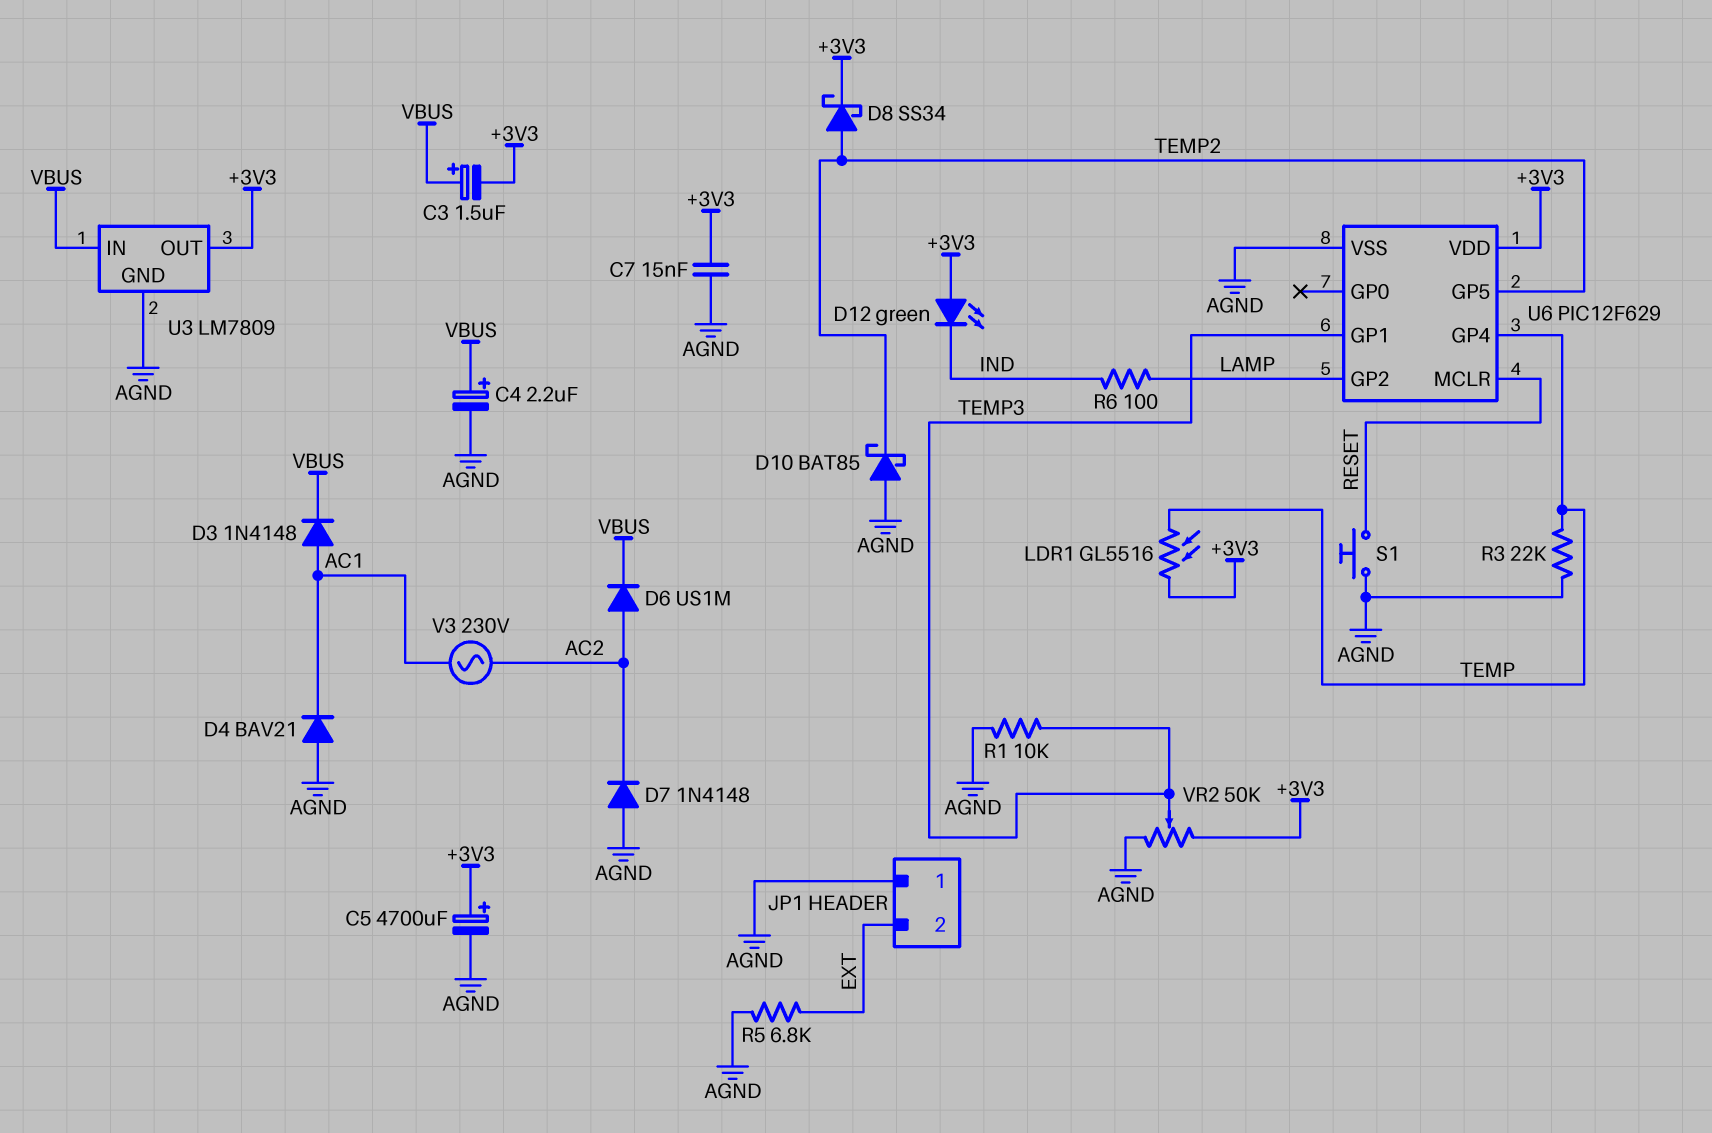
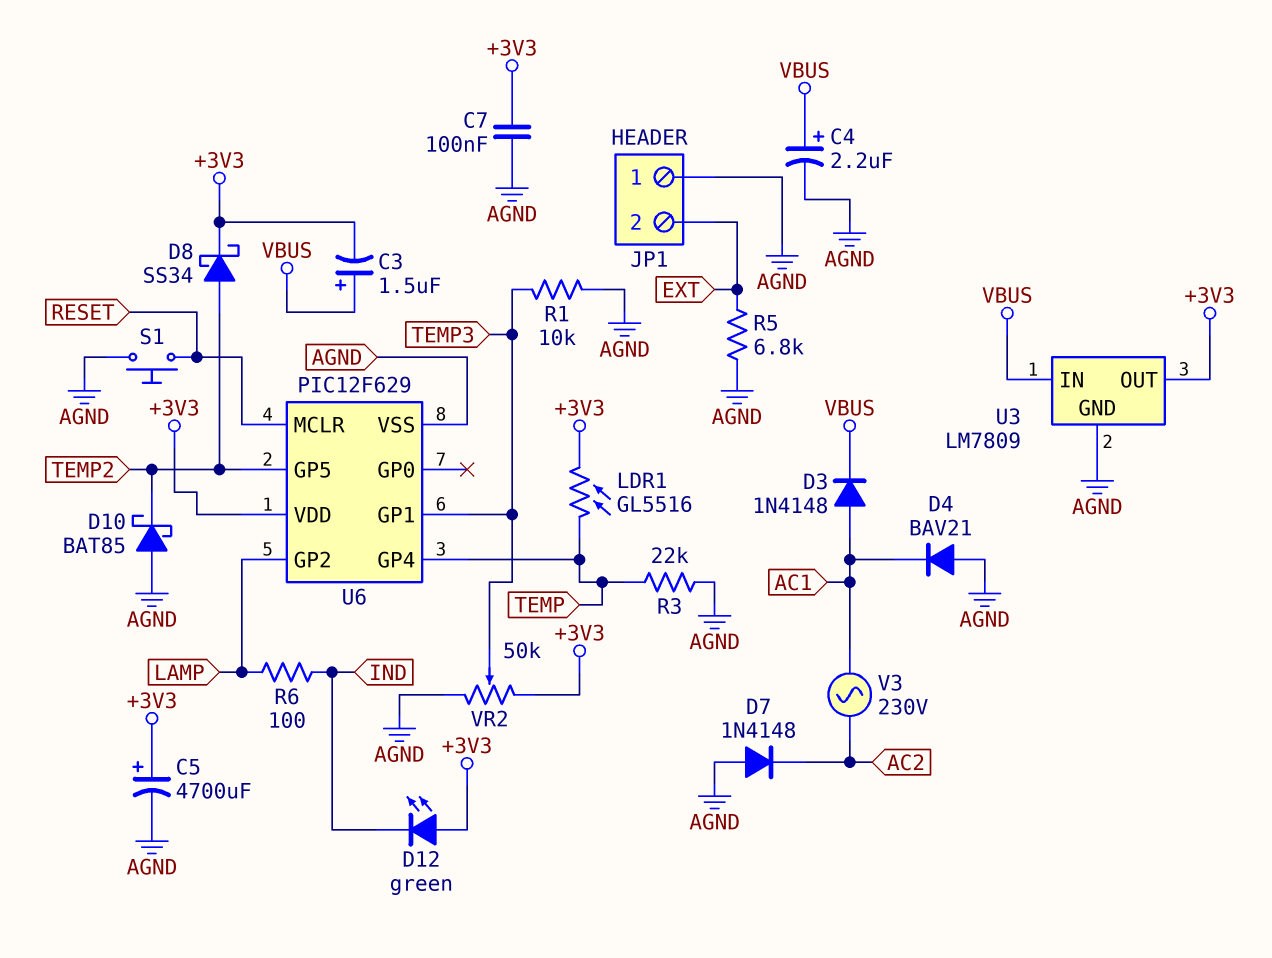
C7: 15nF (+3V3, AGND) -> 100nF (+3V3, AGND)
D6: diode US1M (A AC2, K VBUS) -> none

